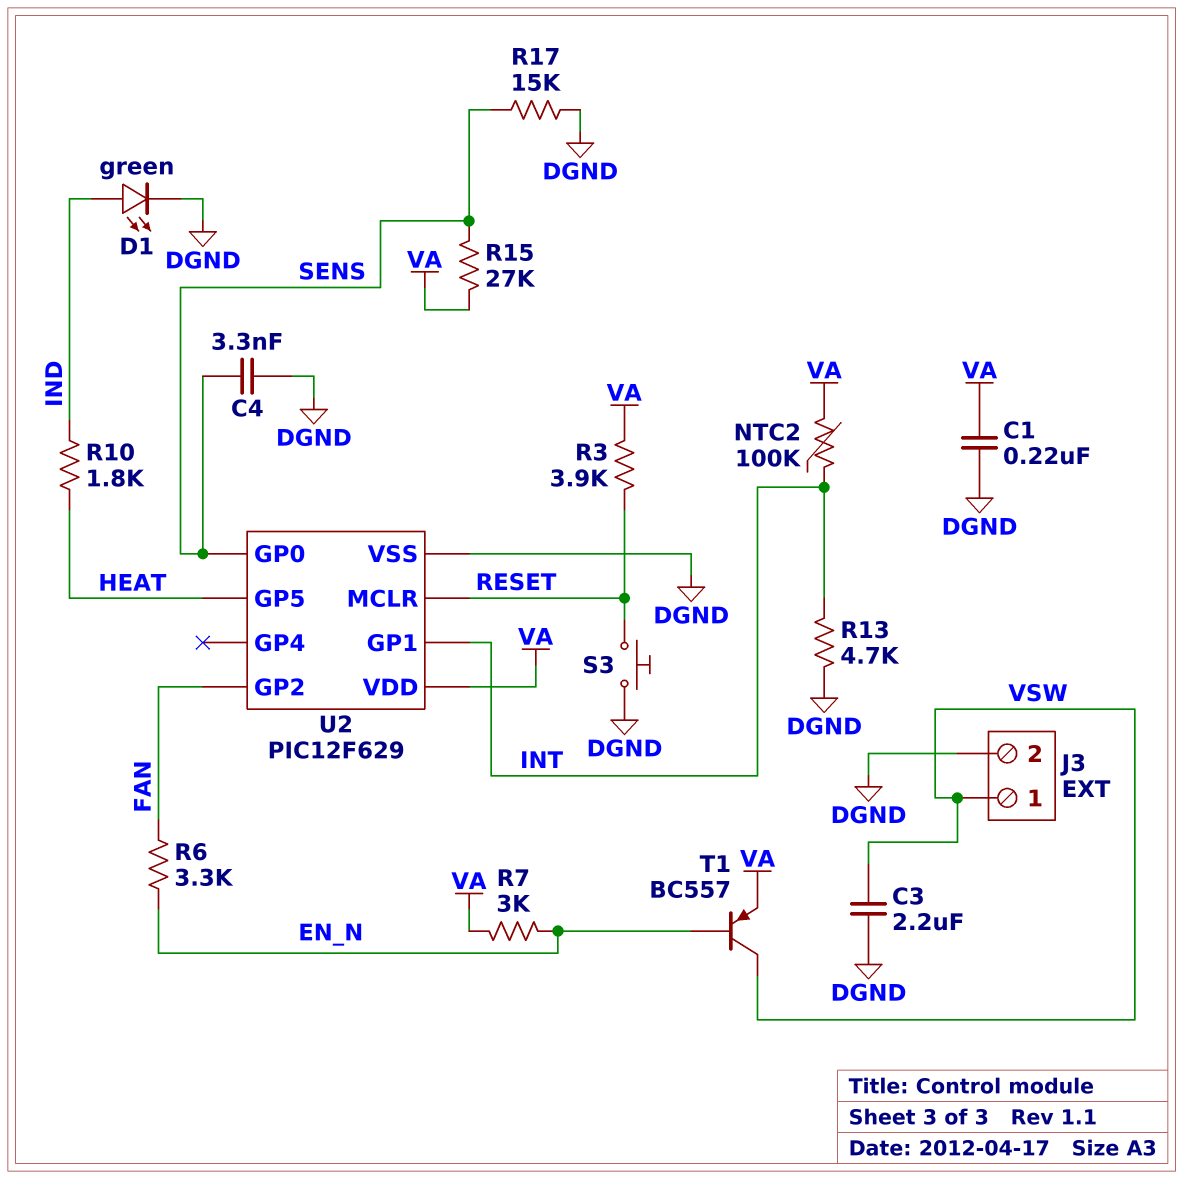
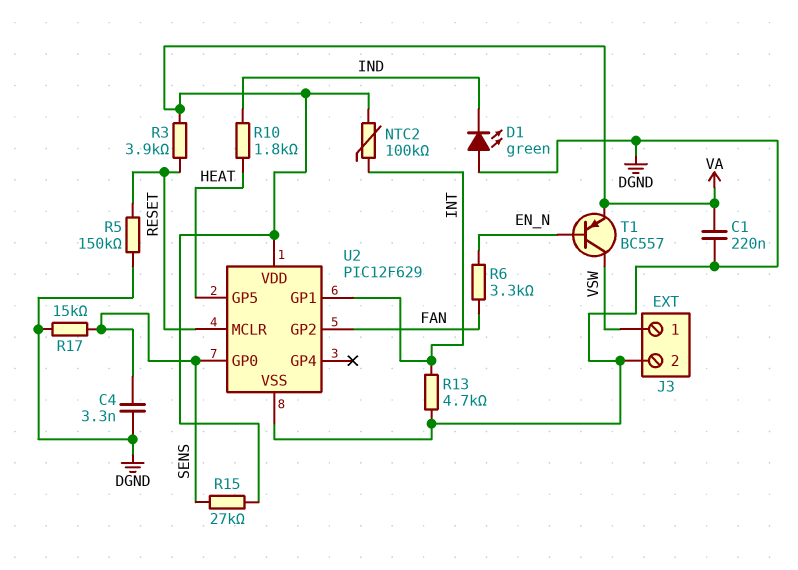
C3: 2.2uF (DGND, VSW) -> none
D1: LED green (A IND, K DGND) -> LED green (A DGND, K IND)
R5: none -> 150k (DGND, RESET)
R7: 3k (EN_N, VA) -> none
S3: button (DGND, RESET) -> none

